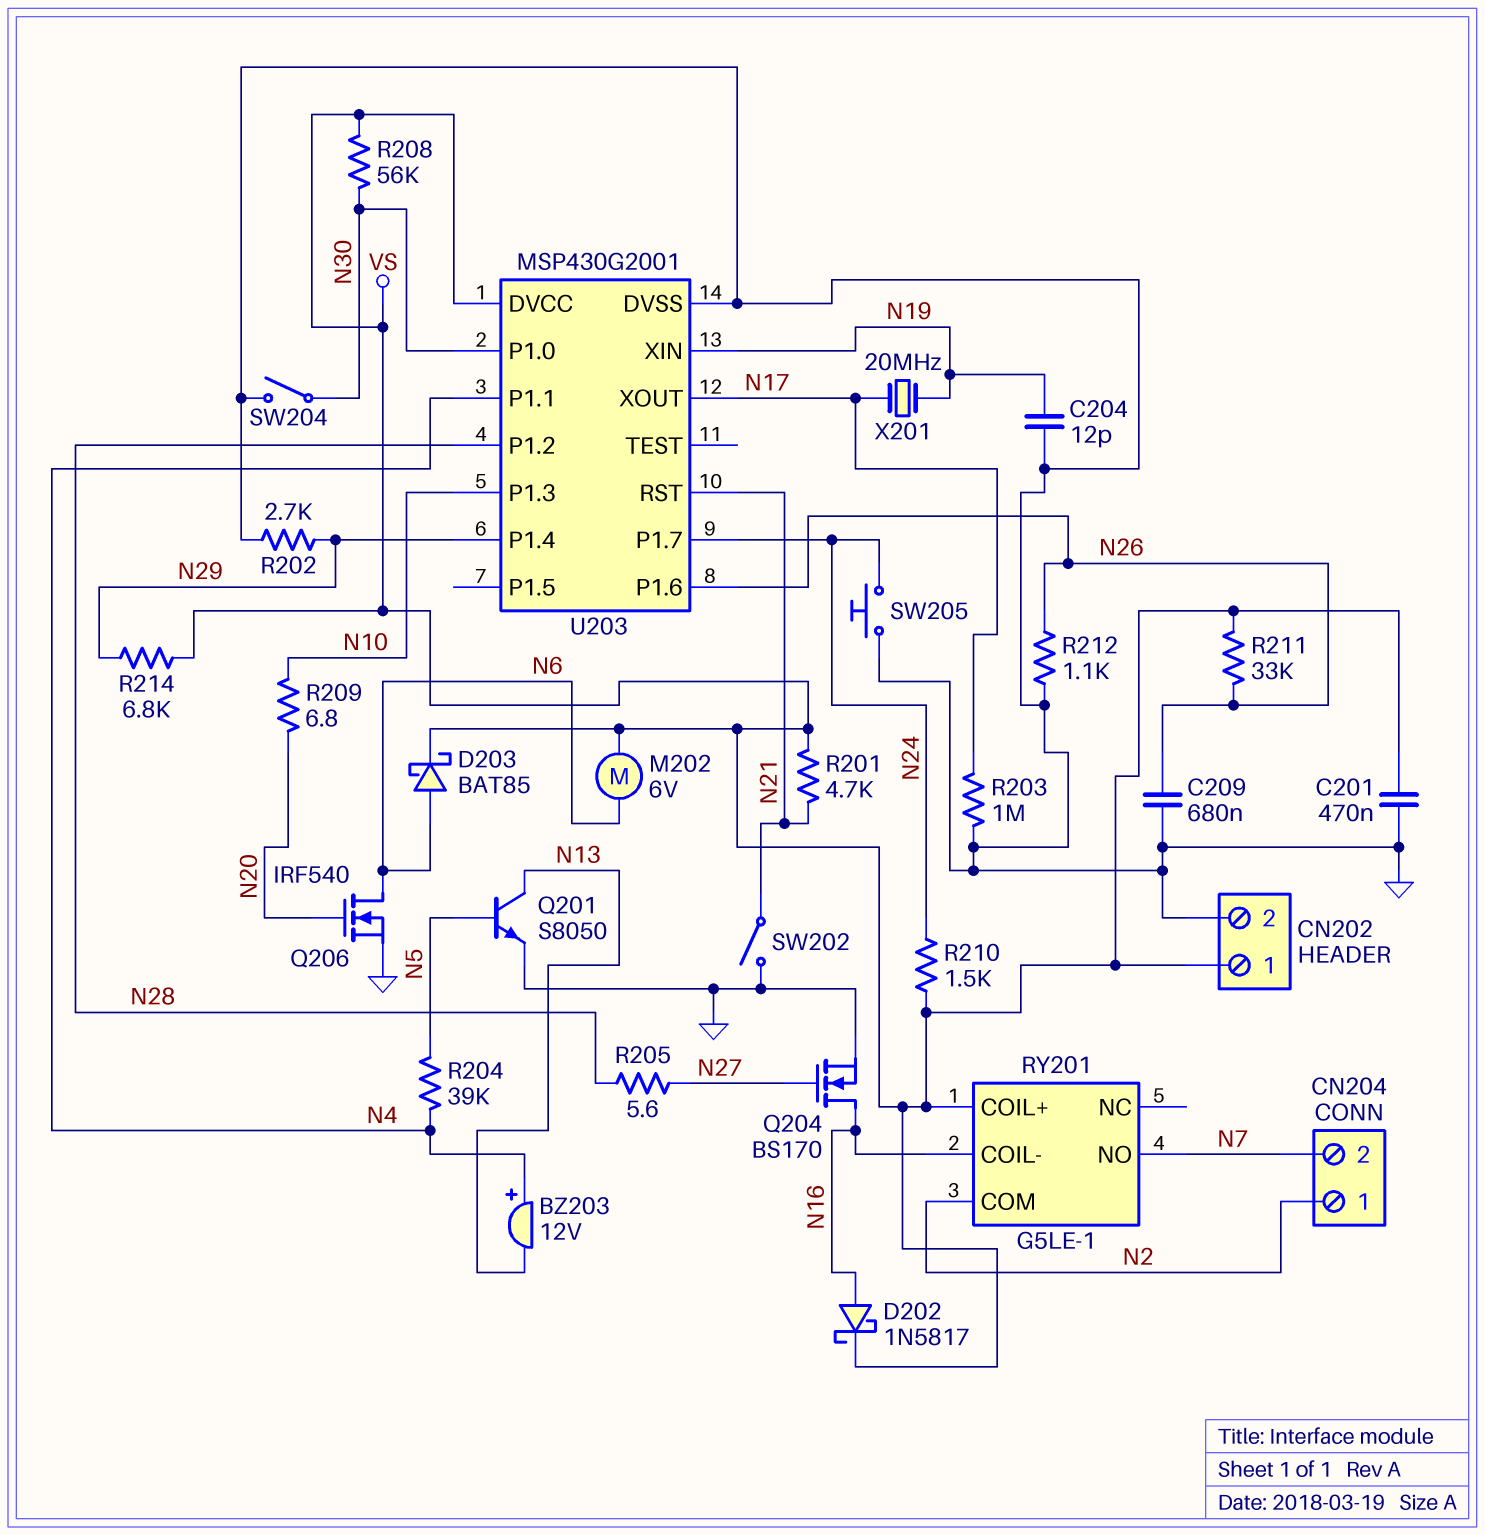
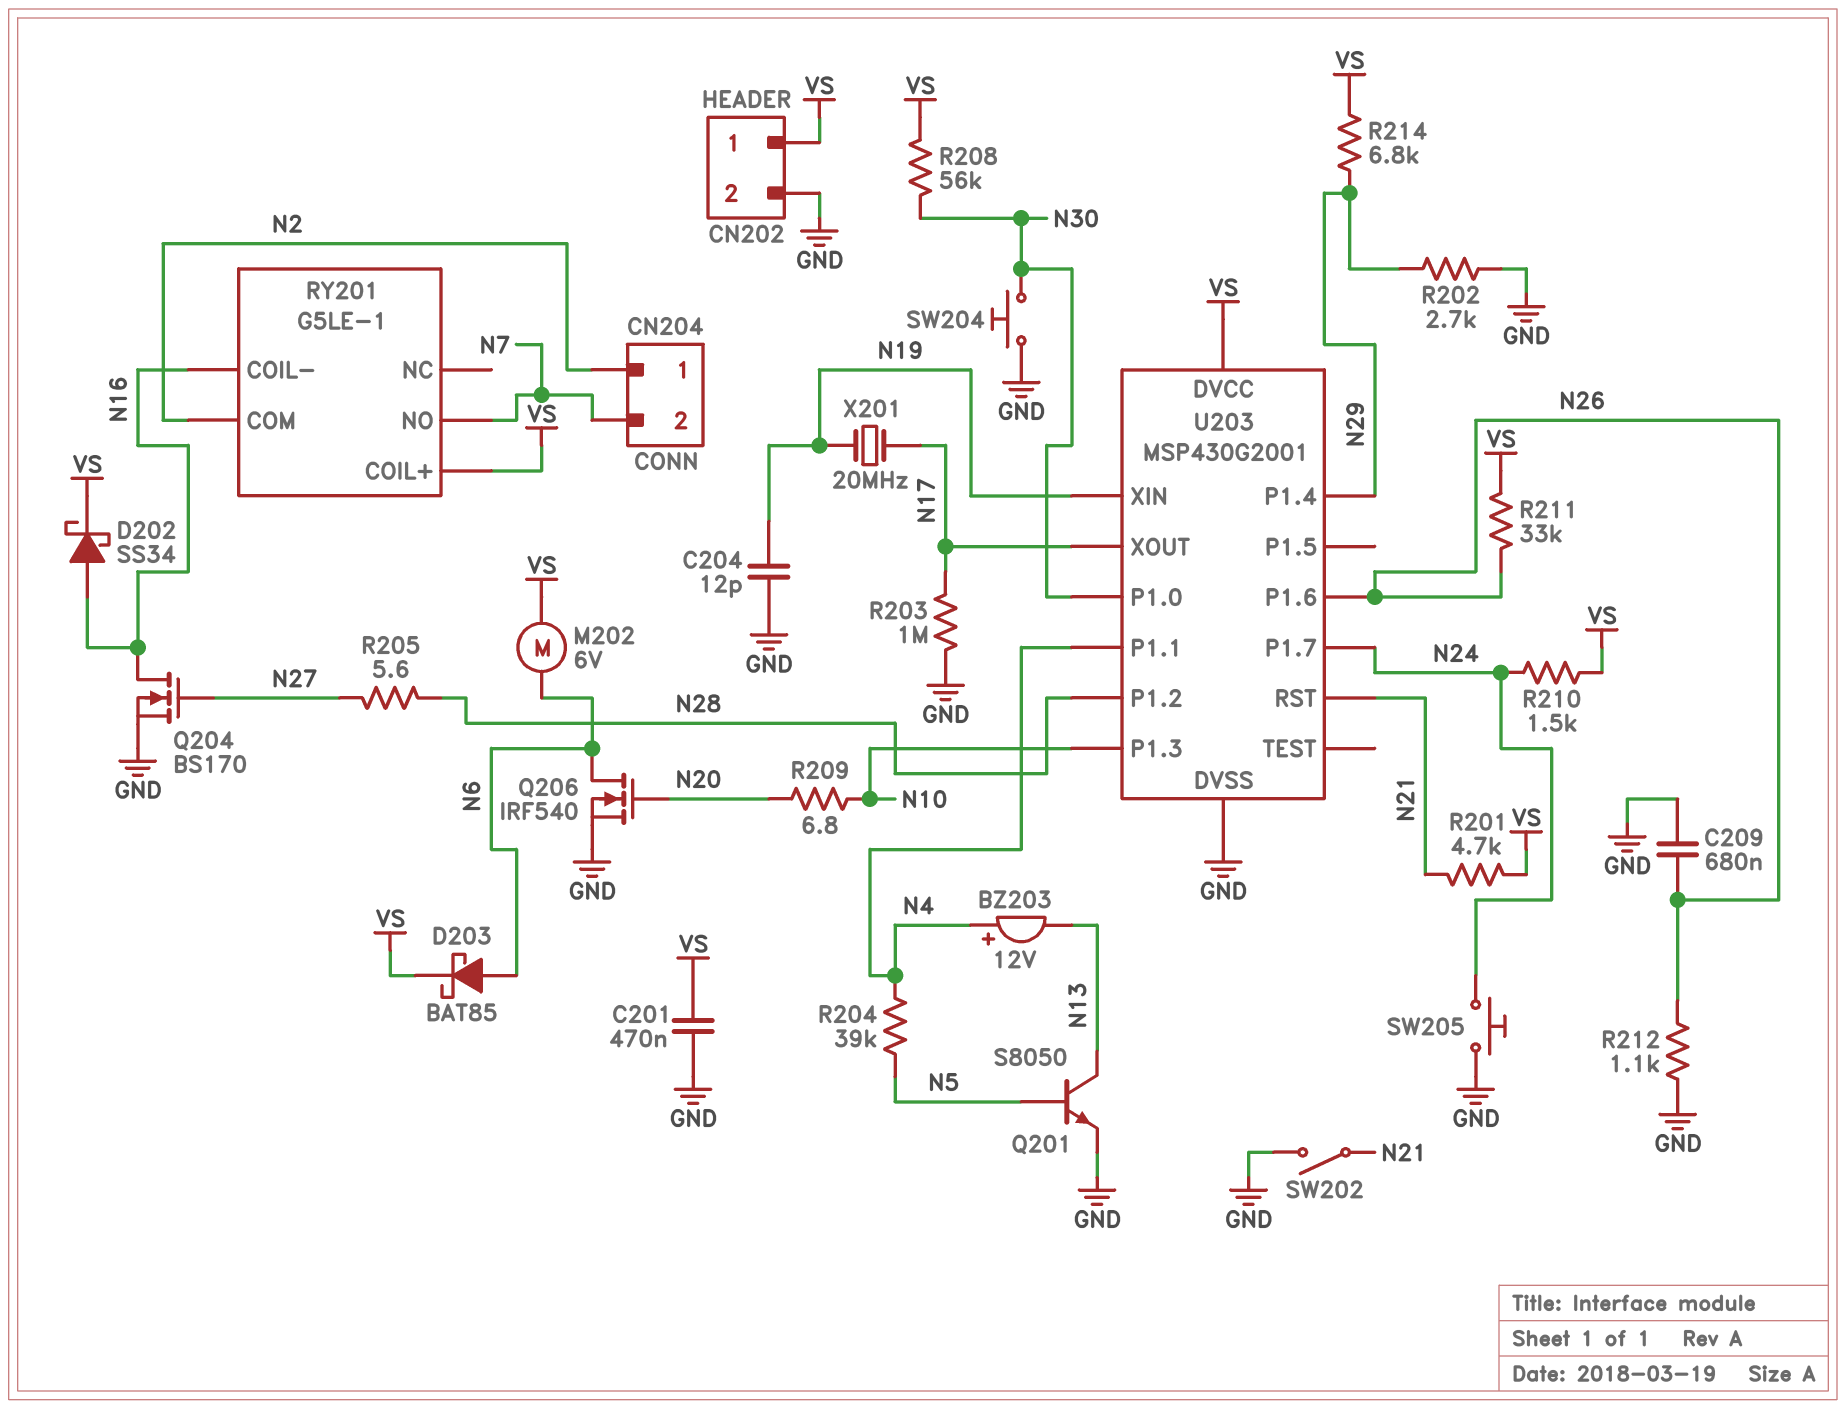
D202: schottky 1N5817 (A N16, K VS) -> schottky SS34 (A N16, K VS)
SW204: switch (GND, N30) -> button (GND, N30)

